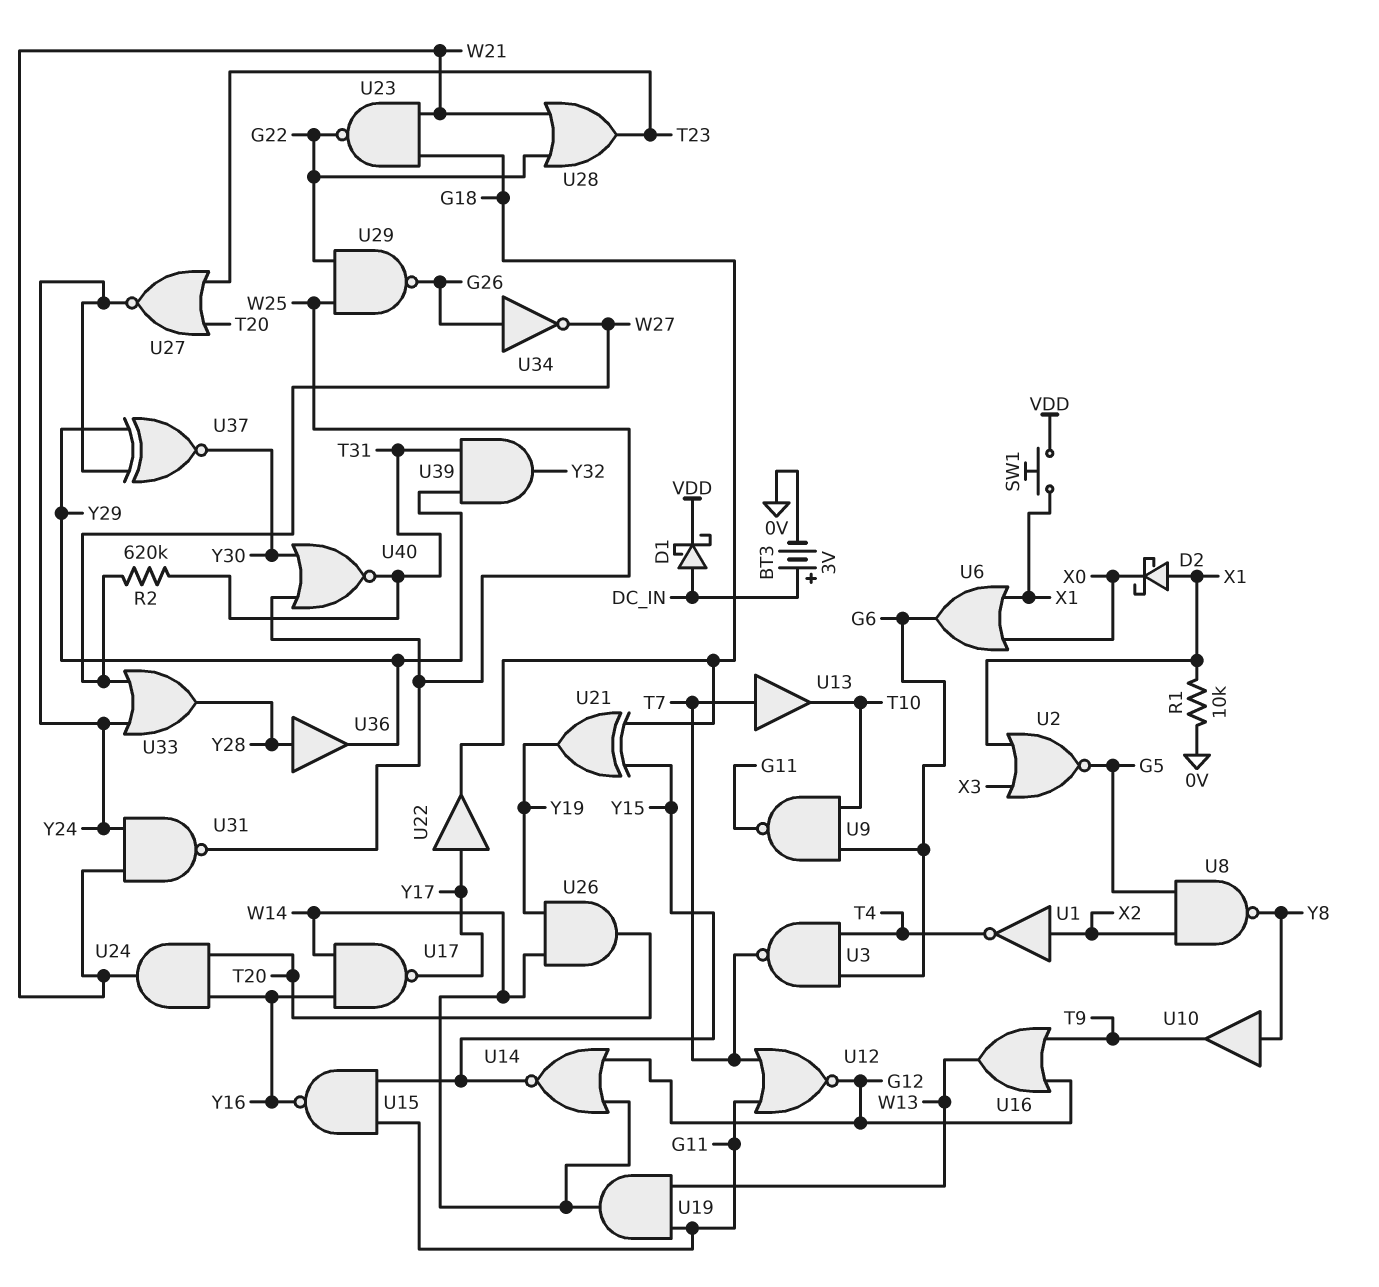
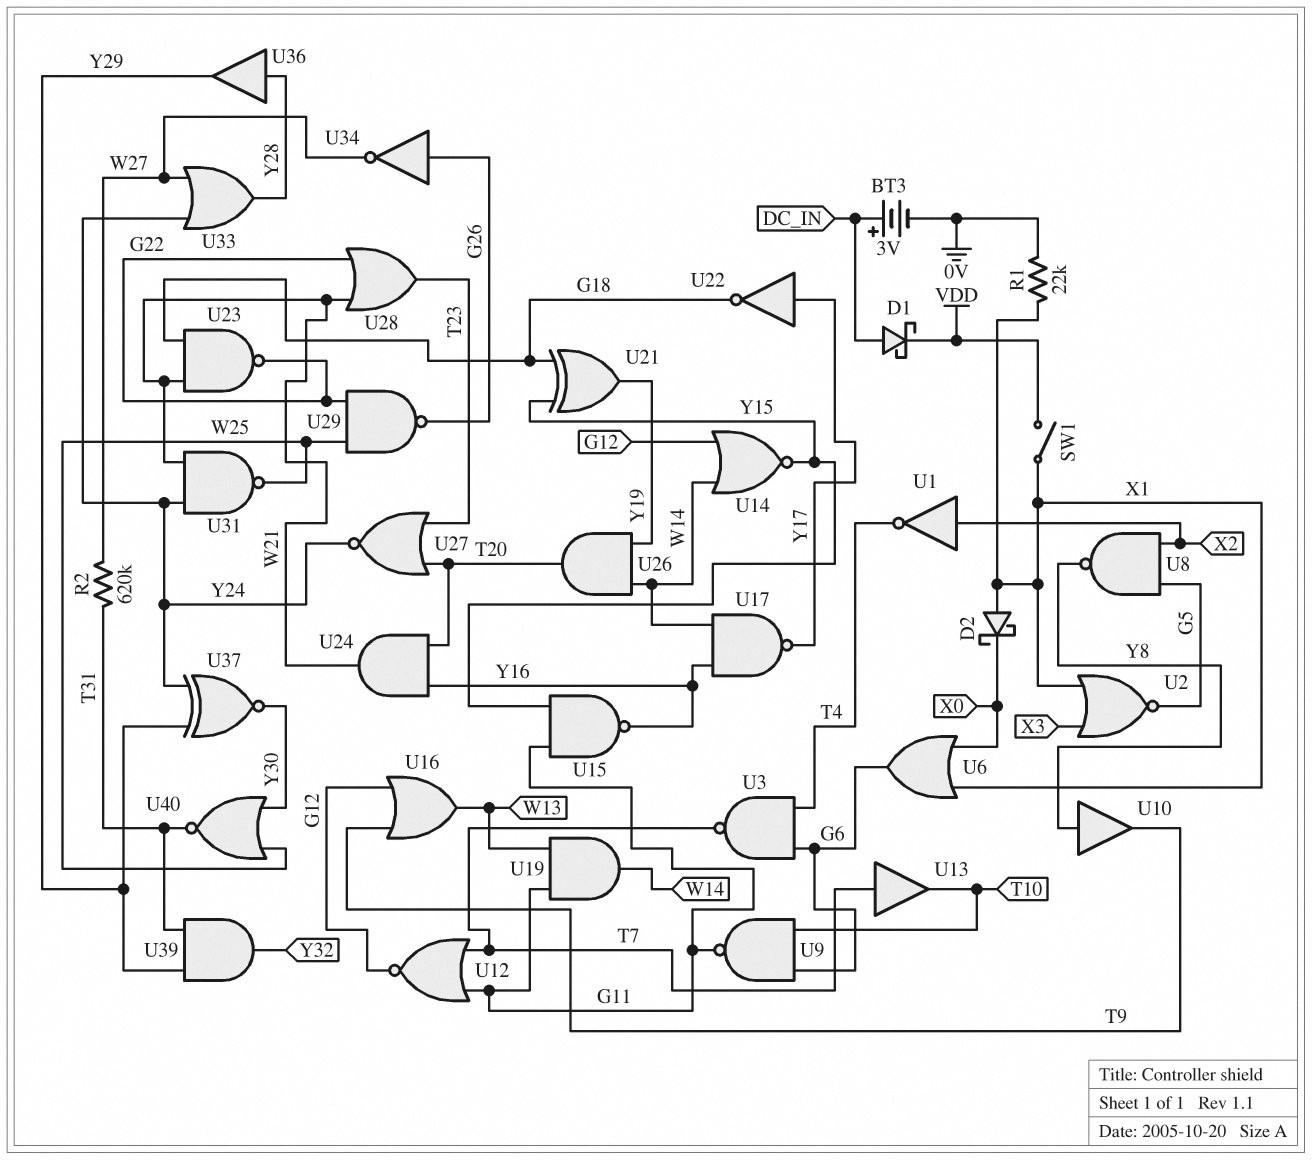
R1: 10k (0V, X1) -> 22k (0V, X1)
SW1: button (VDD, X1) -> switch (VDD, X1)
U22: buffer (in Y17, out G18) -> NOT (in Y17, out G18)

